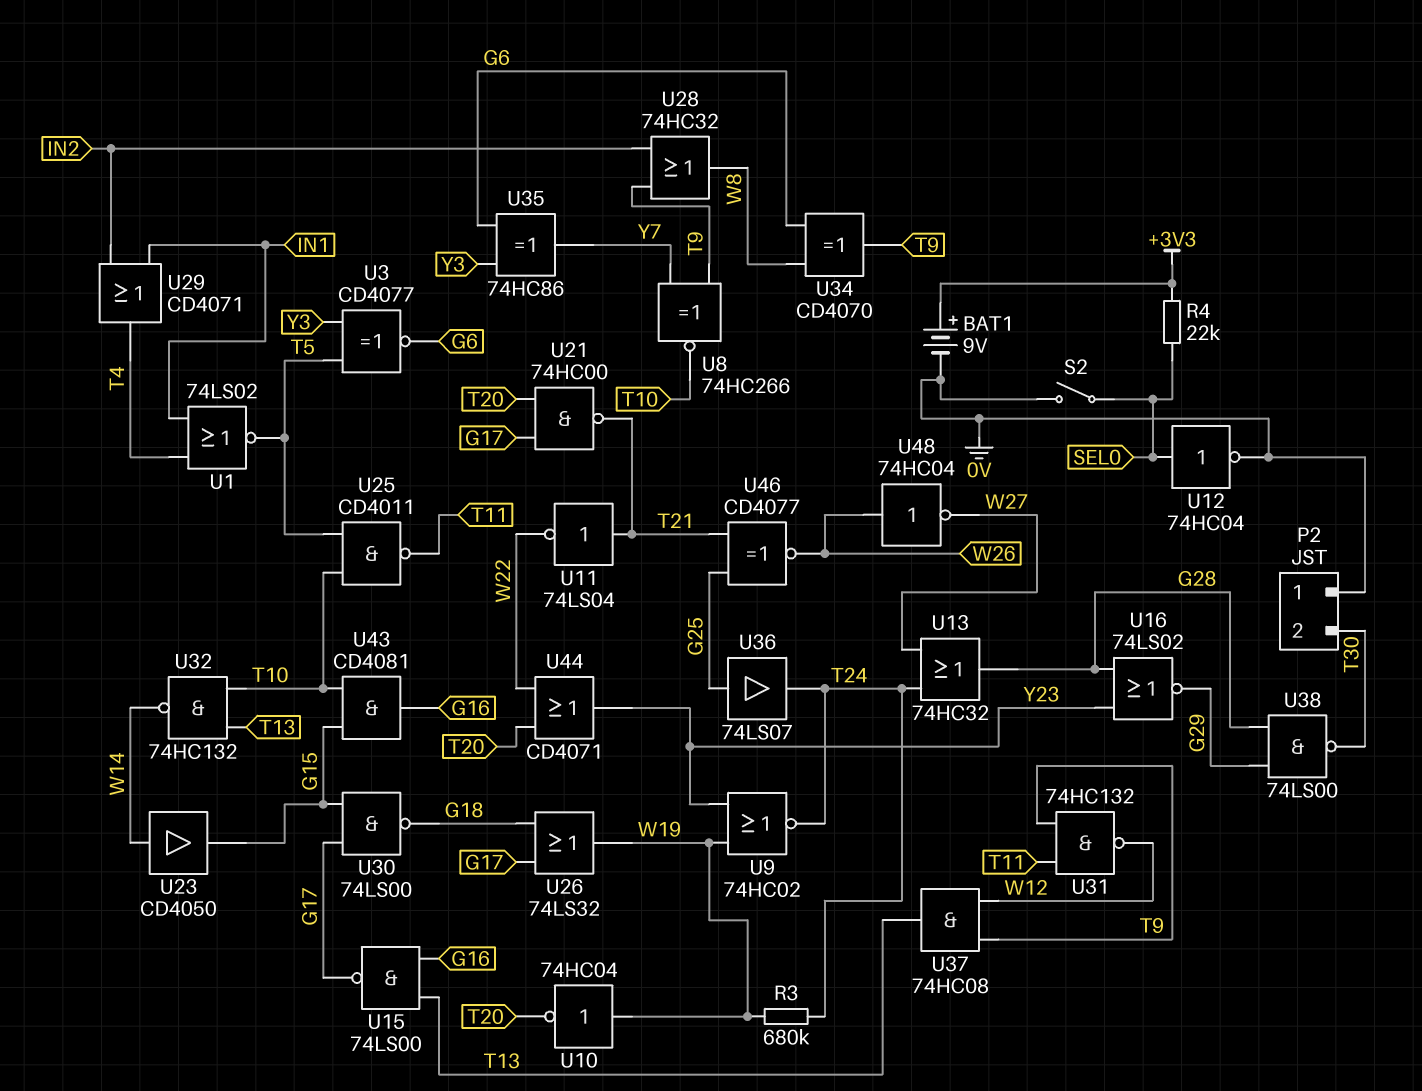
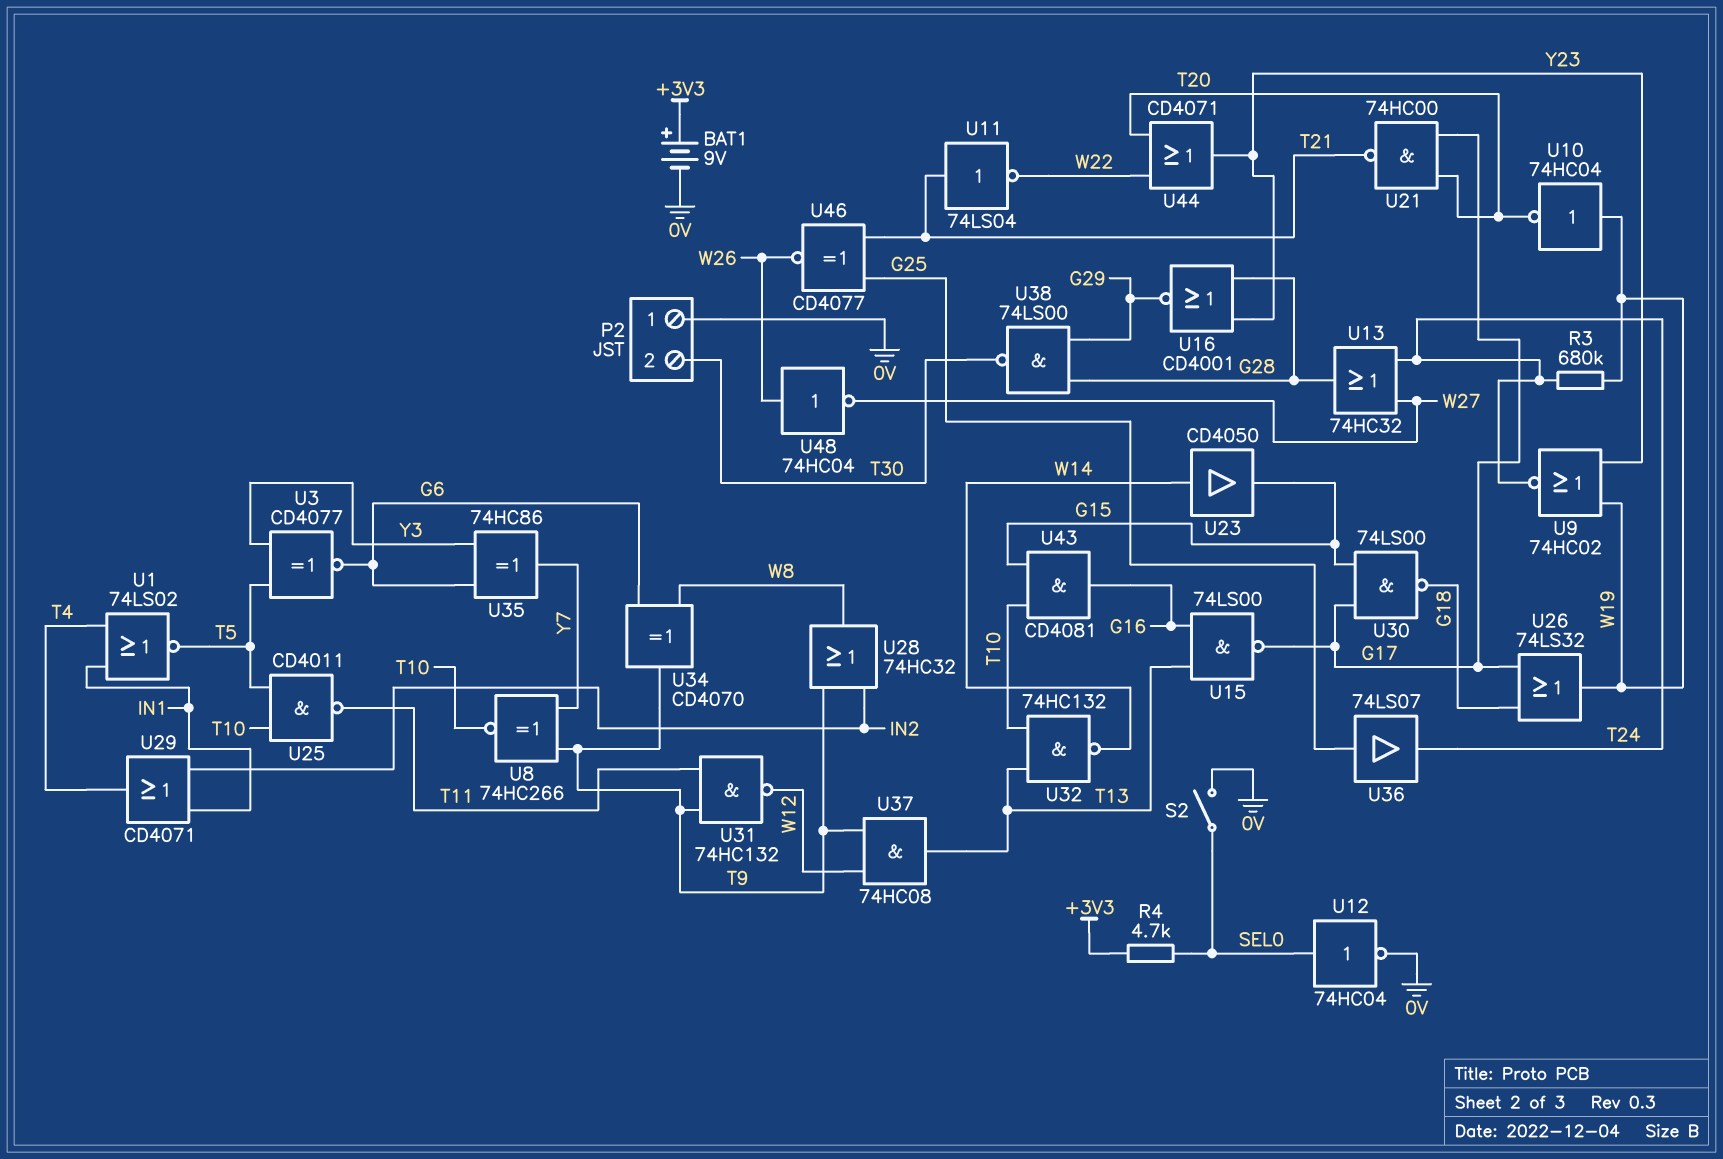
R4: 22k (+3V3, SEL0) -> 4.7k (+3V3, SEL0)
U16: NOR 74LS02 (in G28, in Y23, out G29) -> NOR CD4001 (in G28, in Y23, out G29)

